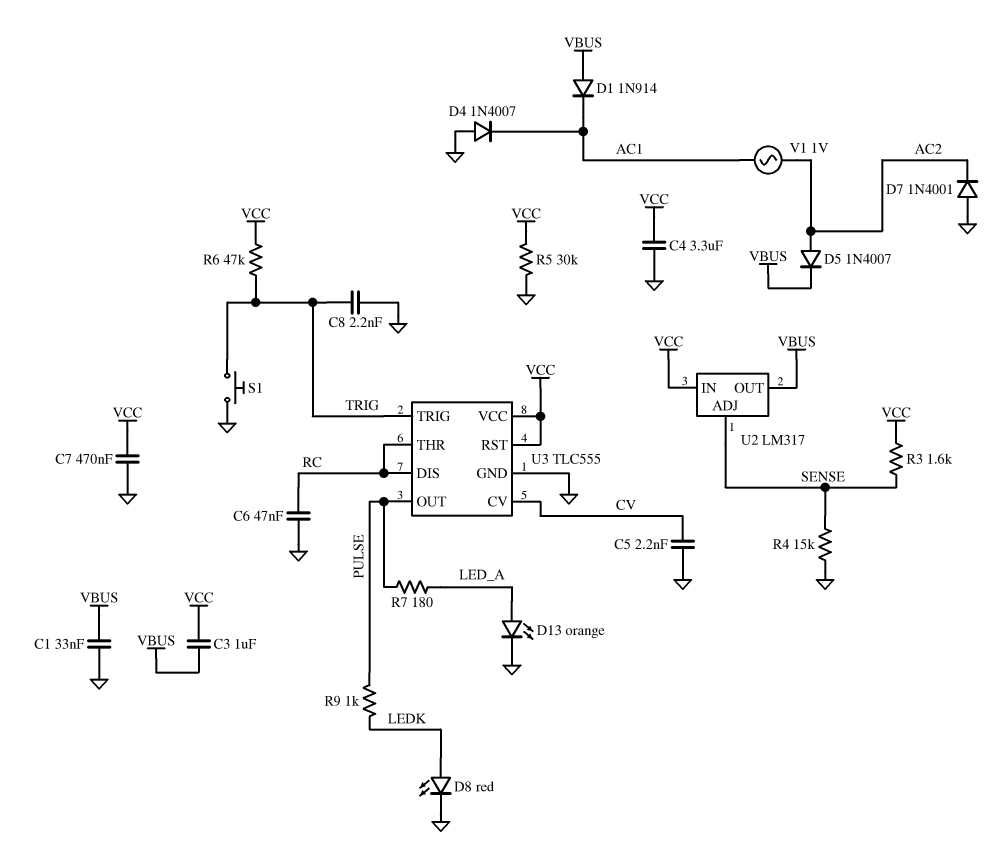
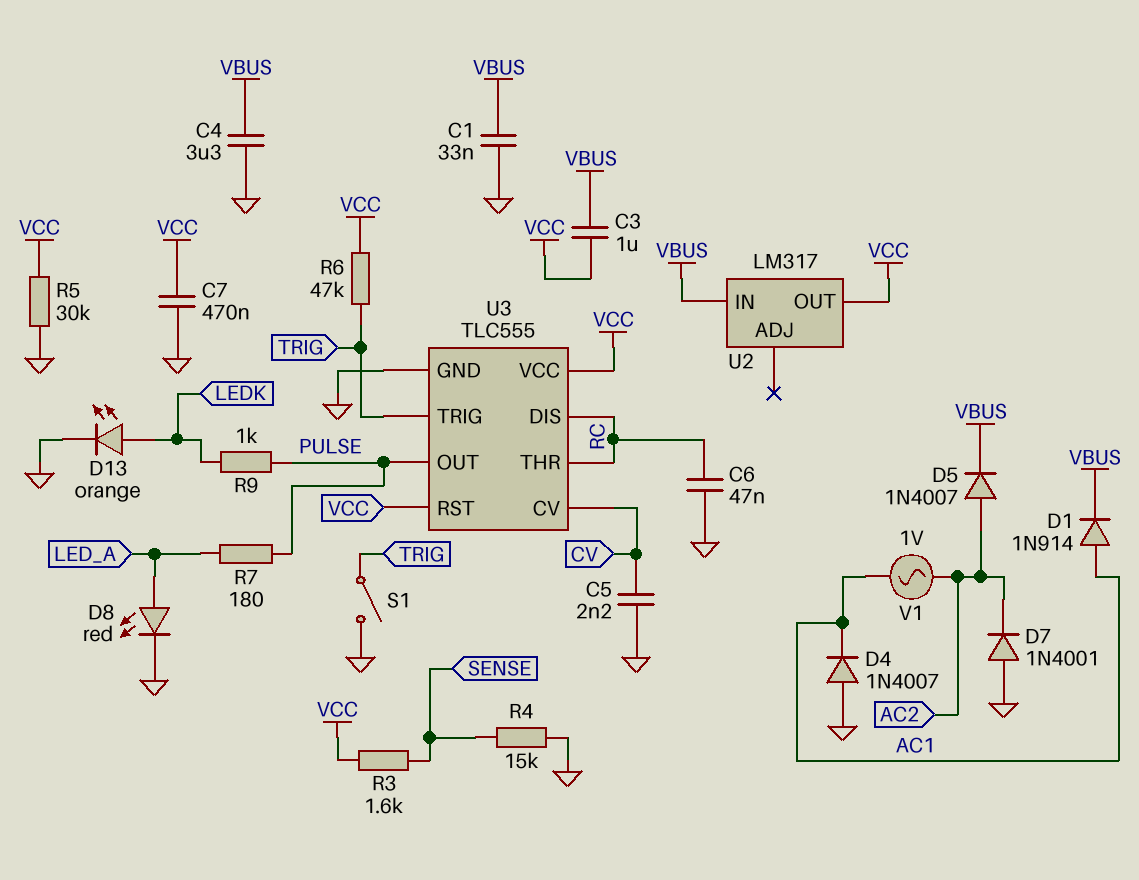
C4: 3.3uF (GND, VCC) -> 3.3uF (GND, VBUS)
C8: 2.2nF (GND, TRIG) -> none
D1: diode 1N914 (A VBUS, K AC1) -> diode 1N914 (A AC1, K VBUS)
D8: LED red (A LEDK, K GND) -> LED red (A LED_A, K GND)
D13: LED orange (A LED_A, K GND) -> LED orange (A LEDK, K GND)
S1: button (GND, TRIG) -> switch (GND, TRIG)
U2 pin ADJ: SENSE -> none
U2 pin IN: VCC -> VBUS
U2 pin OUT: VBUS -> VCC

